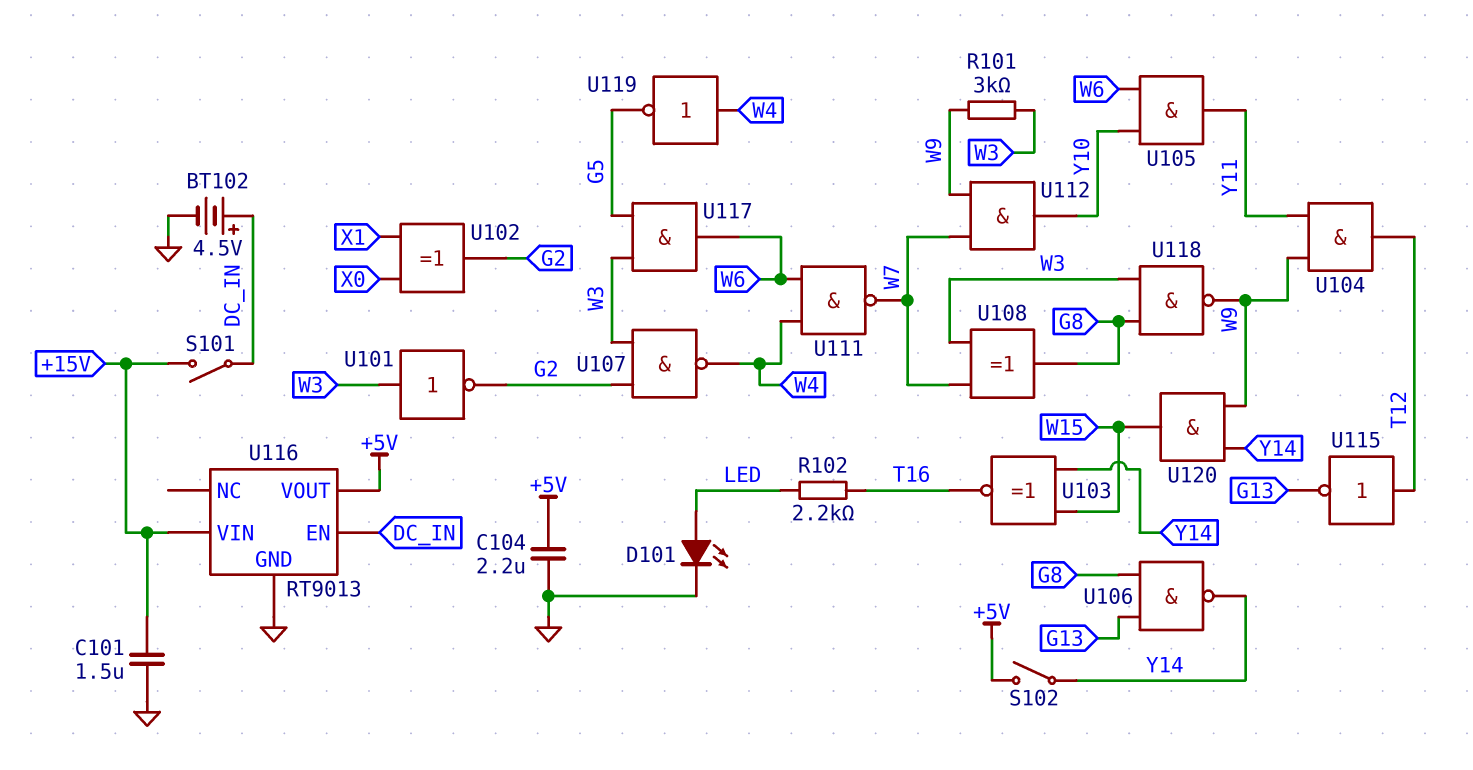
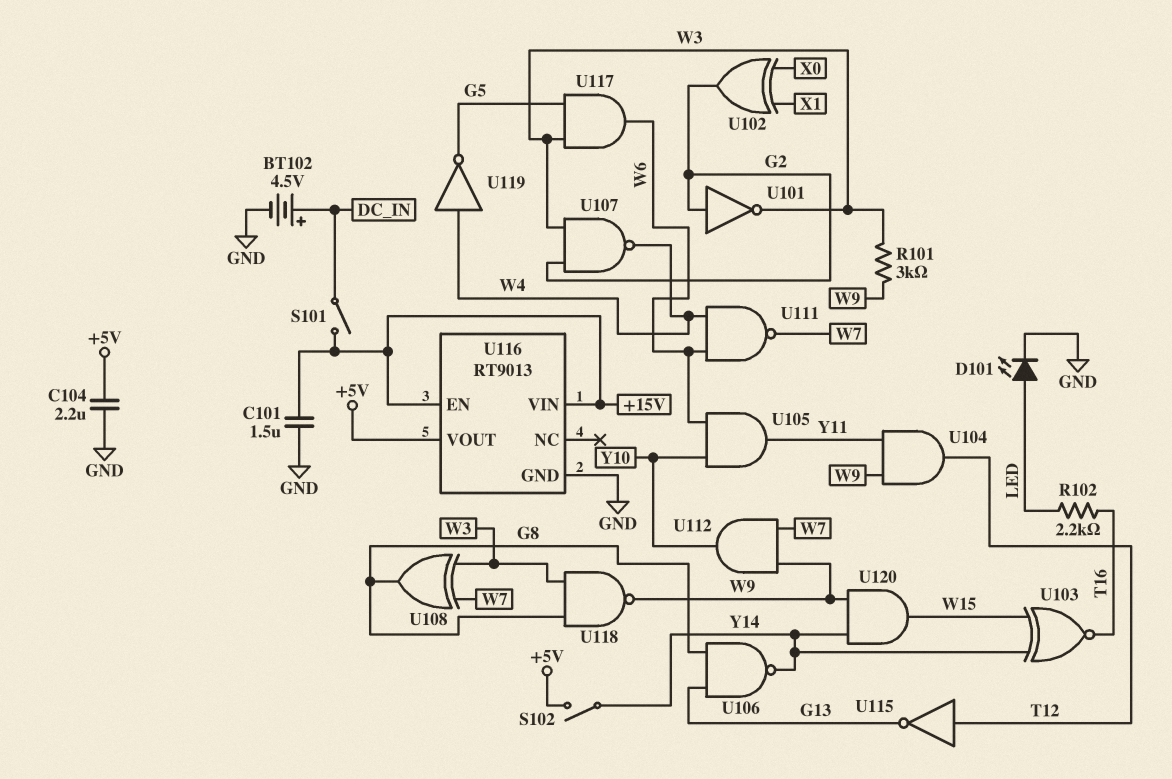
U101: NOT (in W3, out G2) -> NOT (in G2, out W3)
U116 pin EN: DC_IN -> +15V

